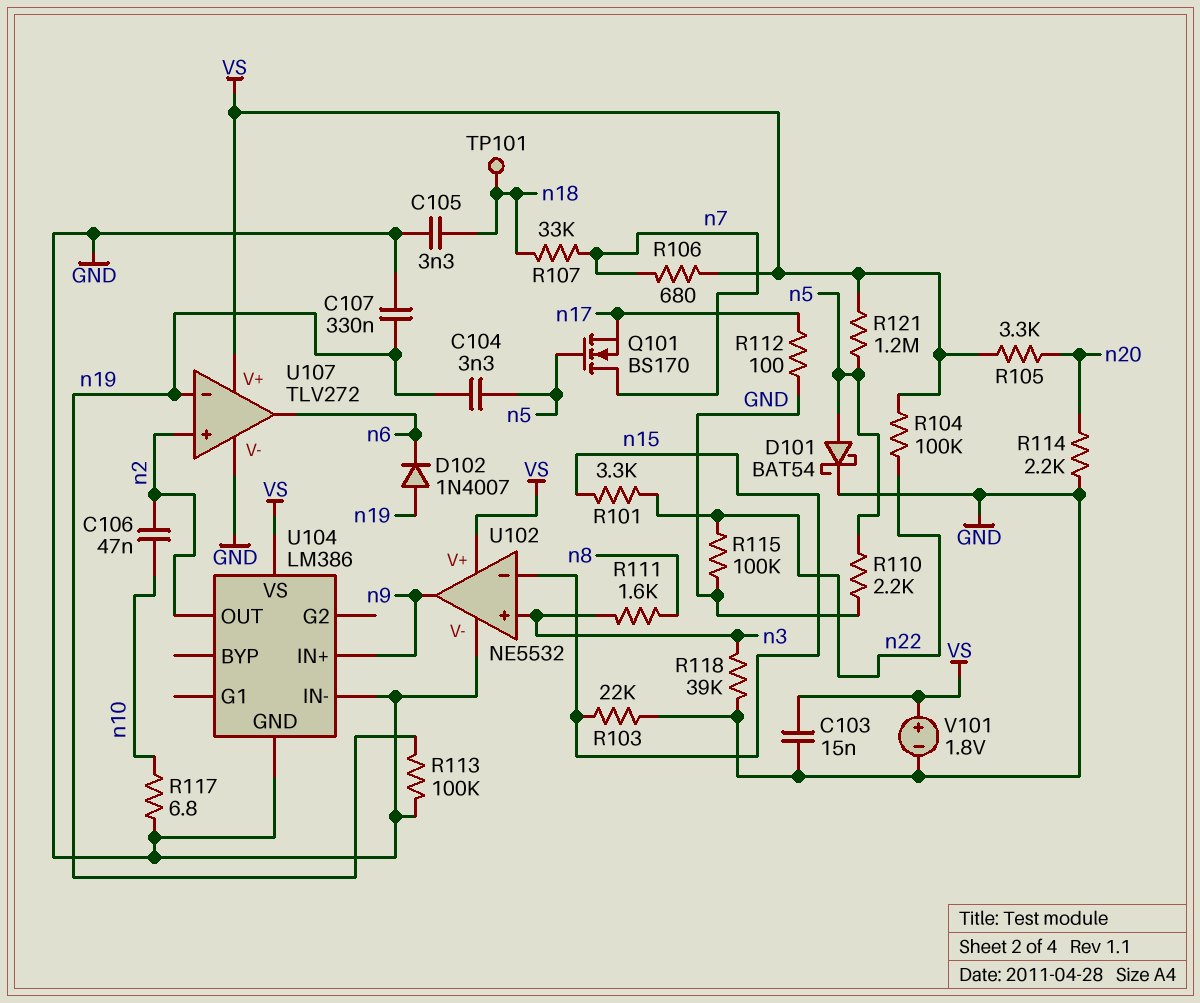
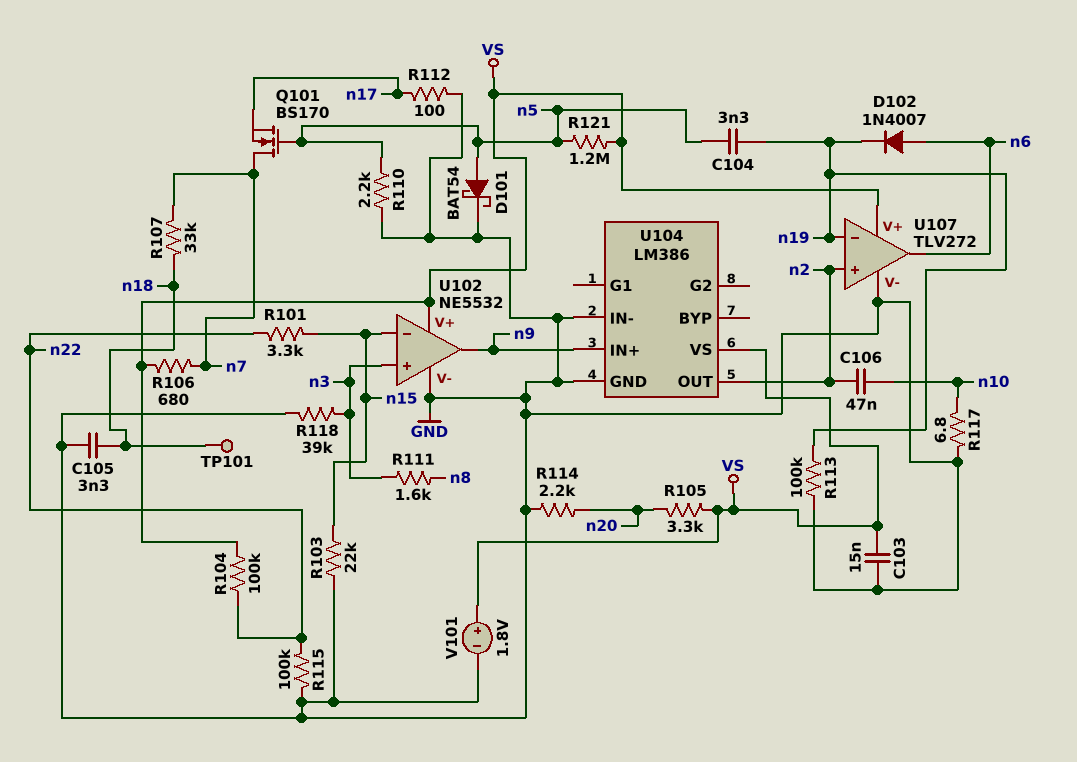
C107: 330nF (GND, n19) -> none
D102: diode 1N4007 (A n19, K n6) -> diode 1N4007 (A n6, K n19)

